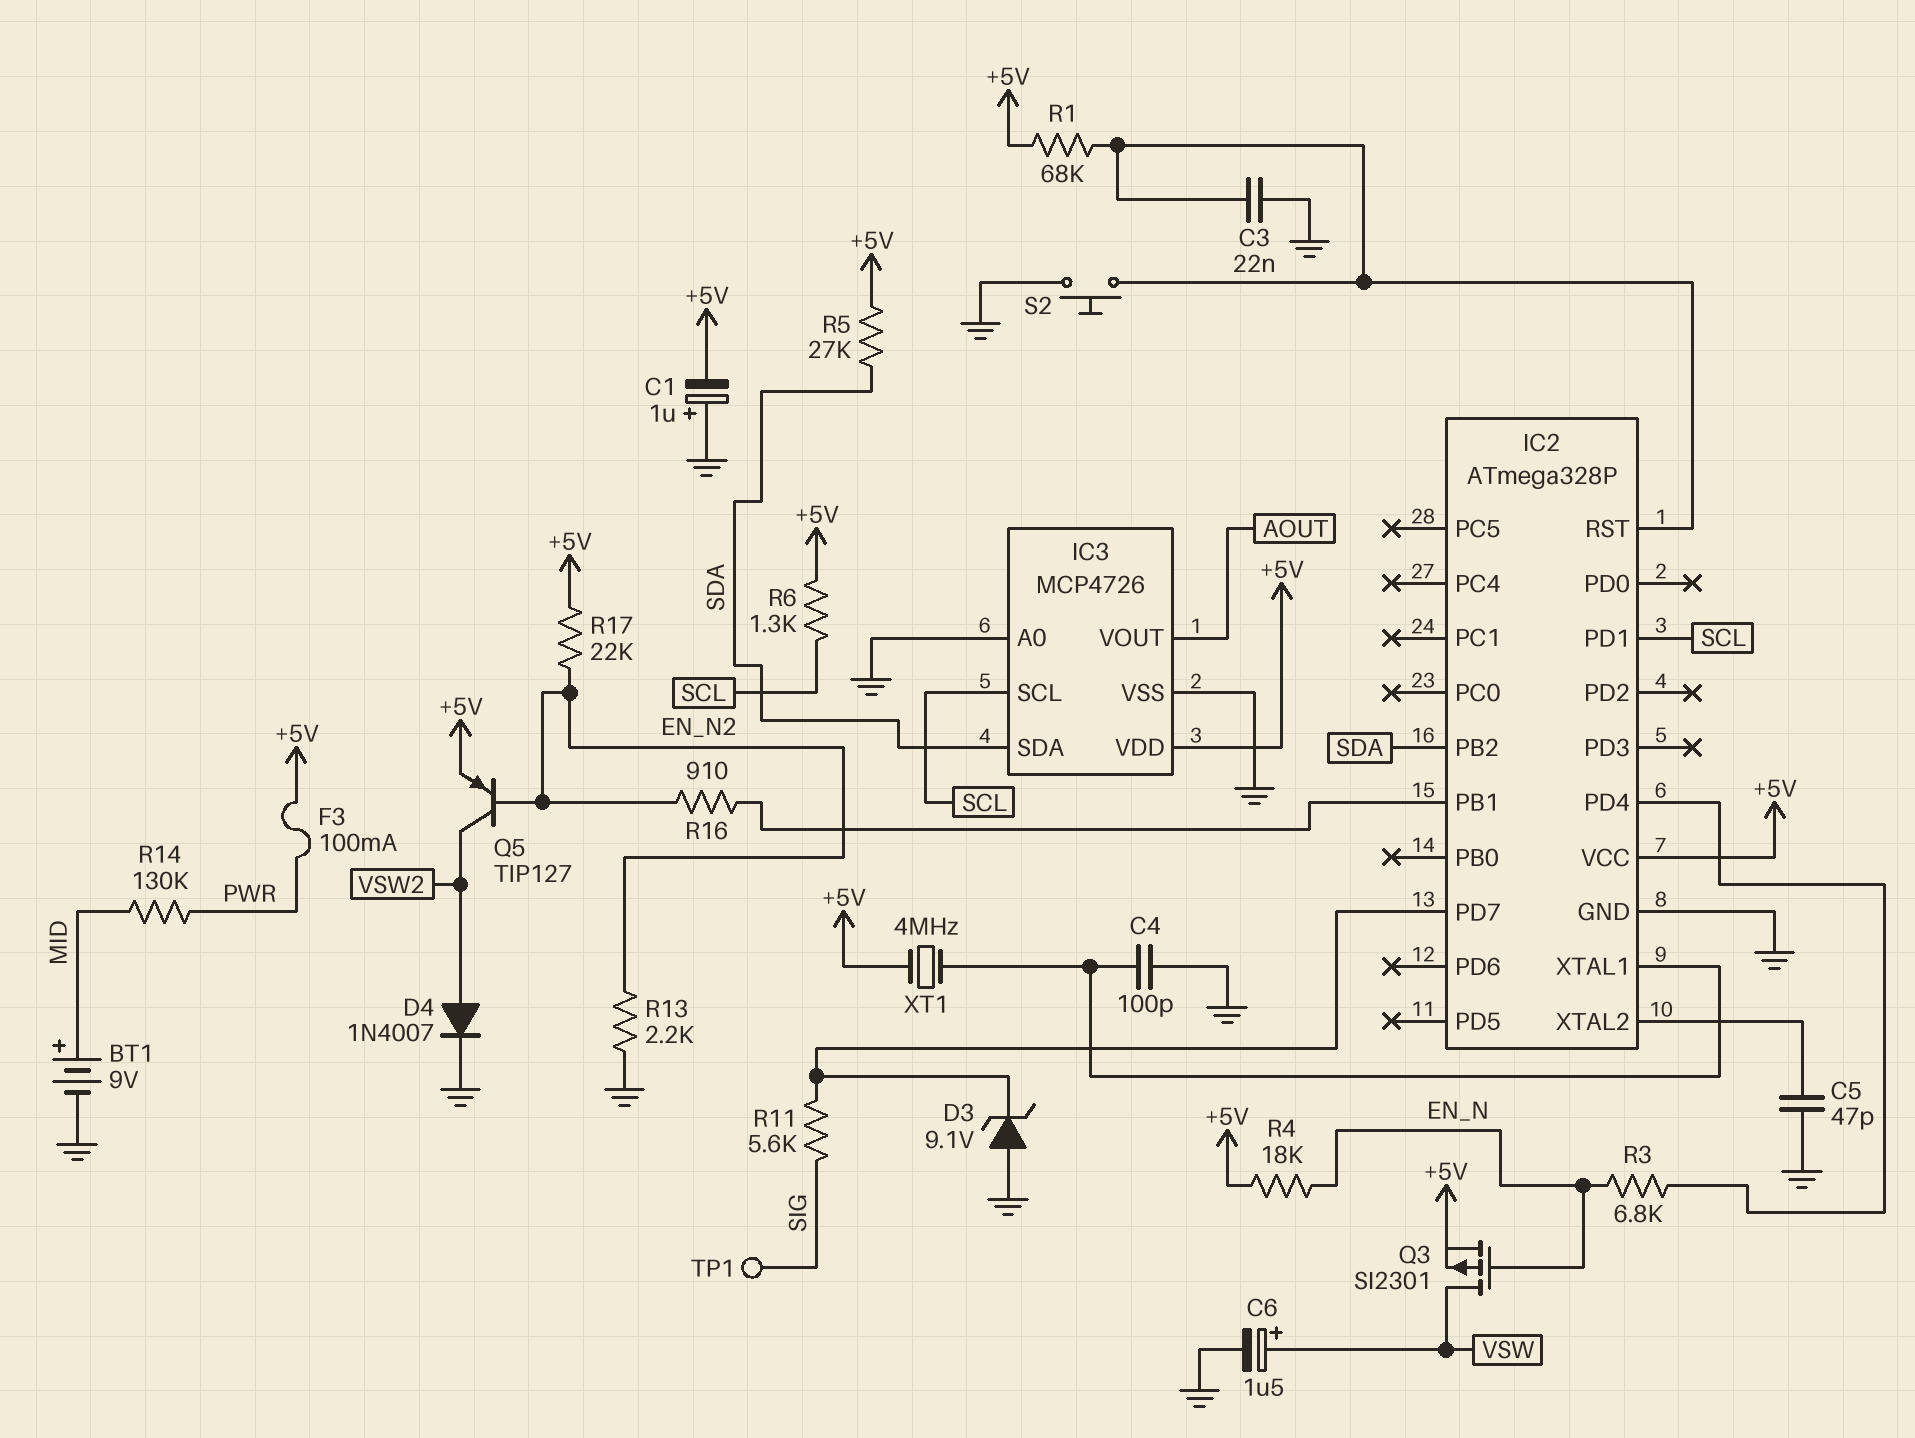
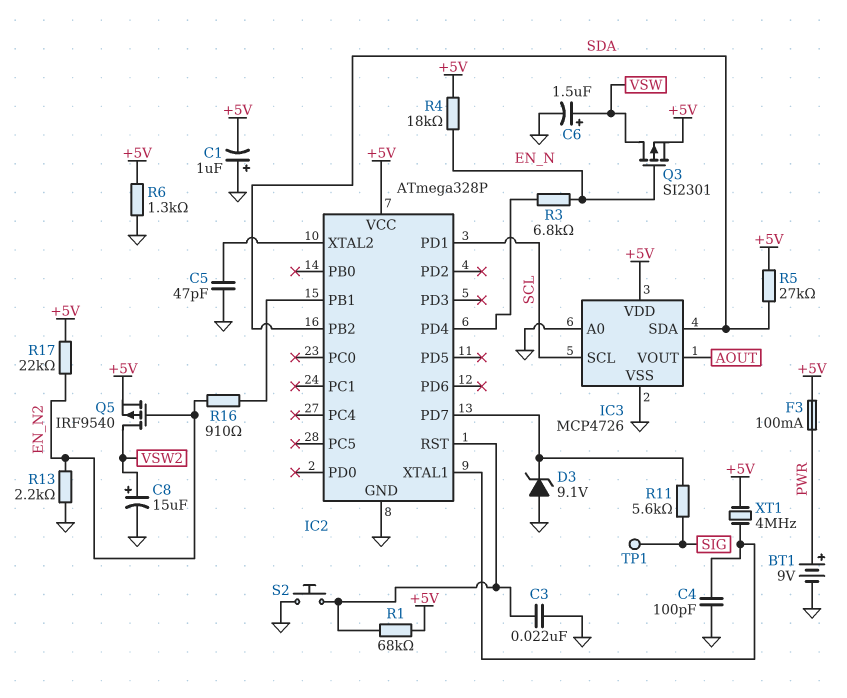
BT1: 9V (plus MID, minus GND) -> 9V (plus PWR, minus GND)
C8: none -> 15uF (plus VSW2, minus GND)
D4: diode 1N4007 (A VSW2, K GND) -> none
Q5: PNP TIP127 (B EN_N2, C VSW2, E +5V) -> PMOS IRF9540 (G EN_N2, D VSW2, S +5V)
R6: 1.3k (+5V, SCL) -> 1.3k (+5V, GND)
R14: 130k (MID, PWR) -> none

